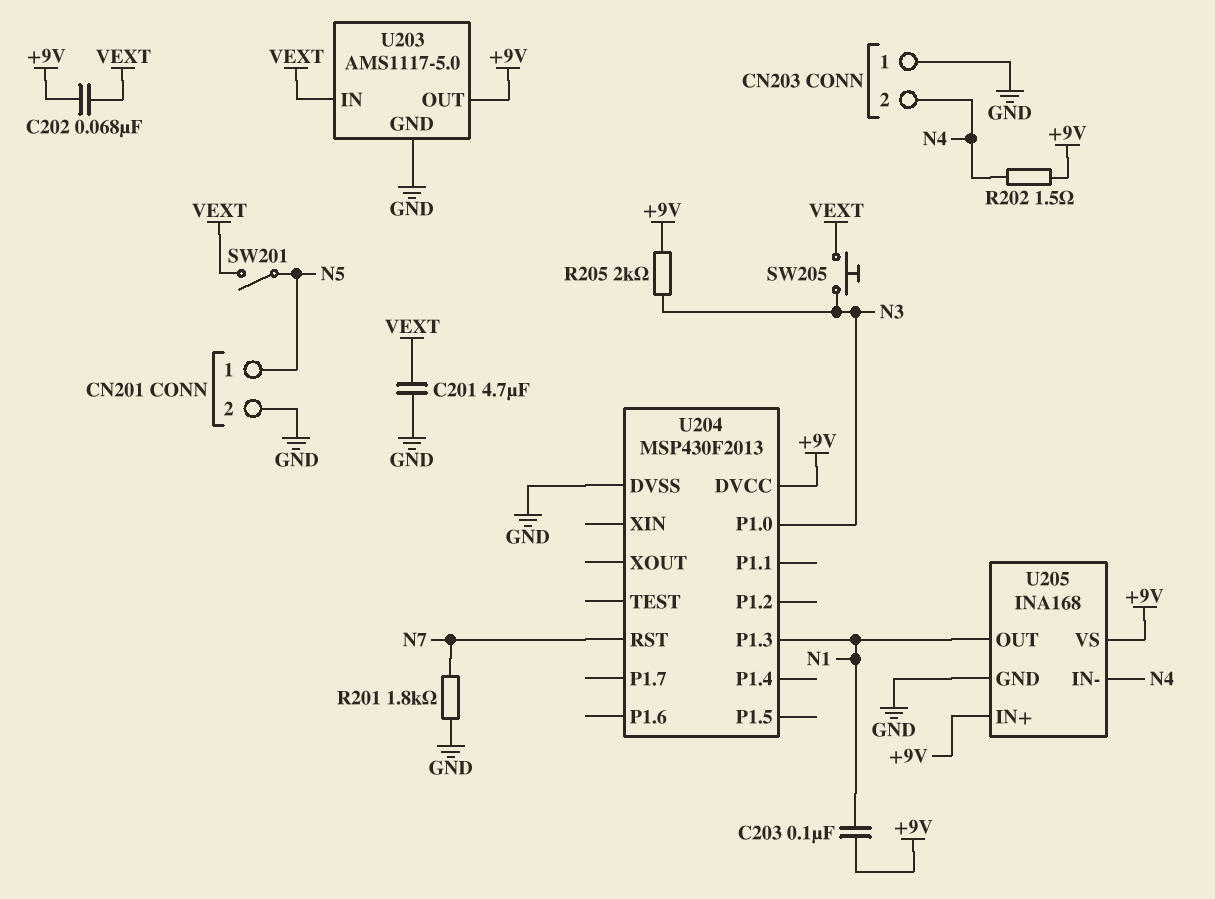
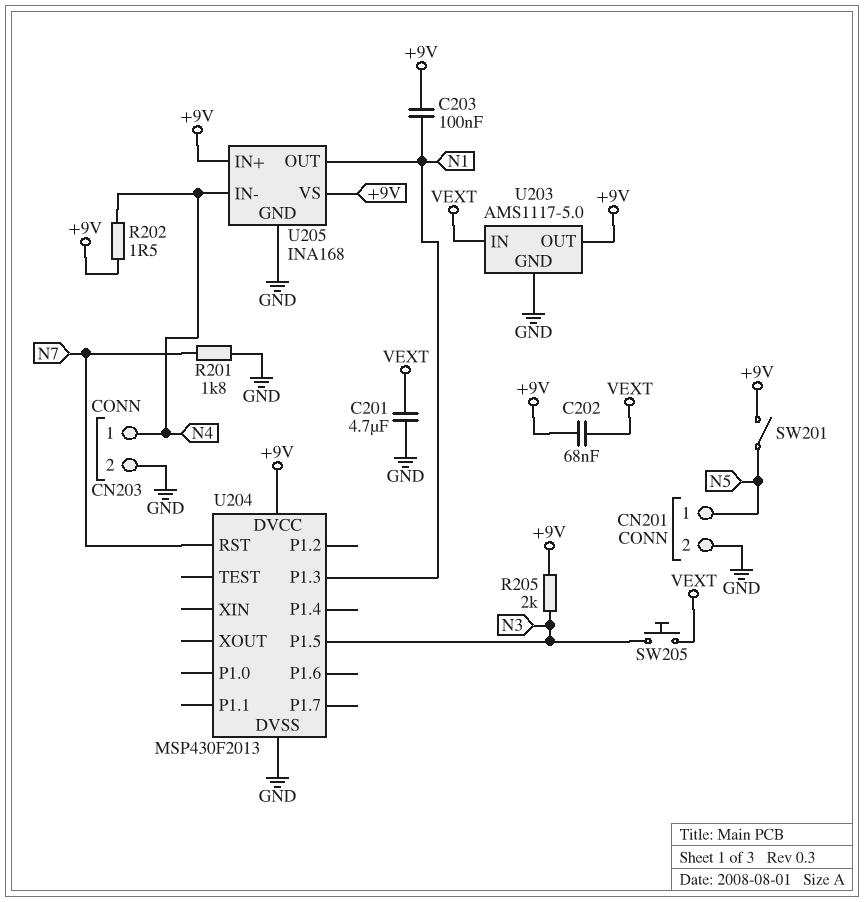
CN203 pin 1: GND -> N4
CN203 pin 2: N4 -> GND
SW201: switch (N5, VEXT) -> switch (+9V, N5)
U204 pin P1.0: N3 -> none
U204 pin P1.5: none -> N3

